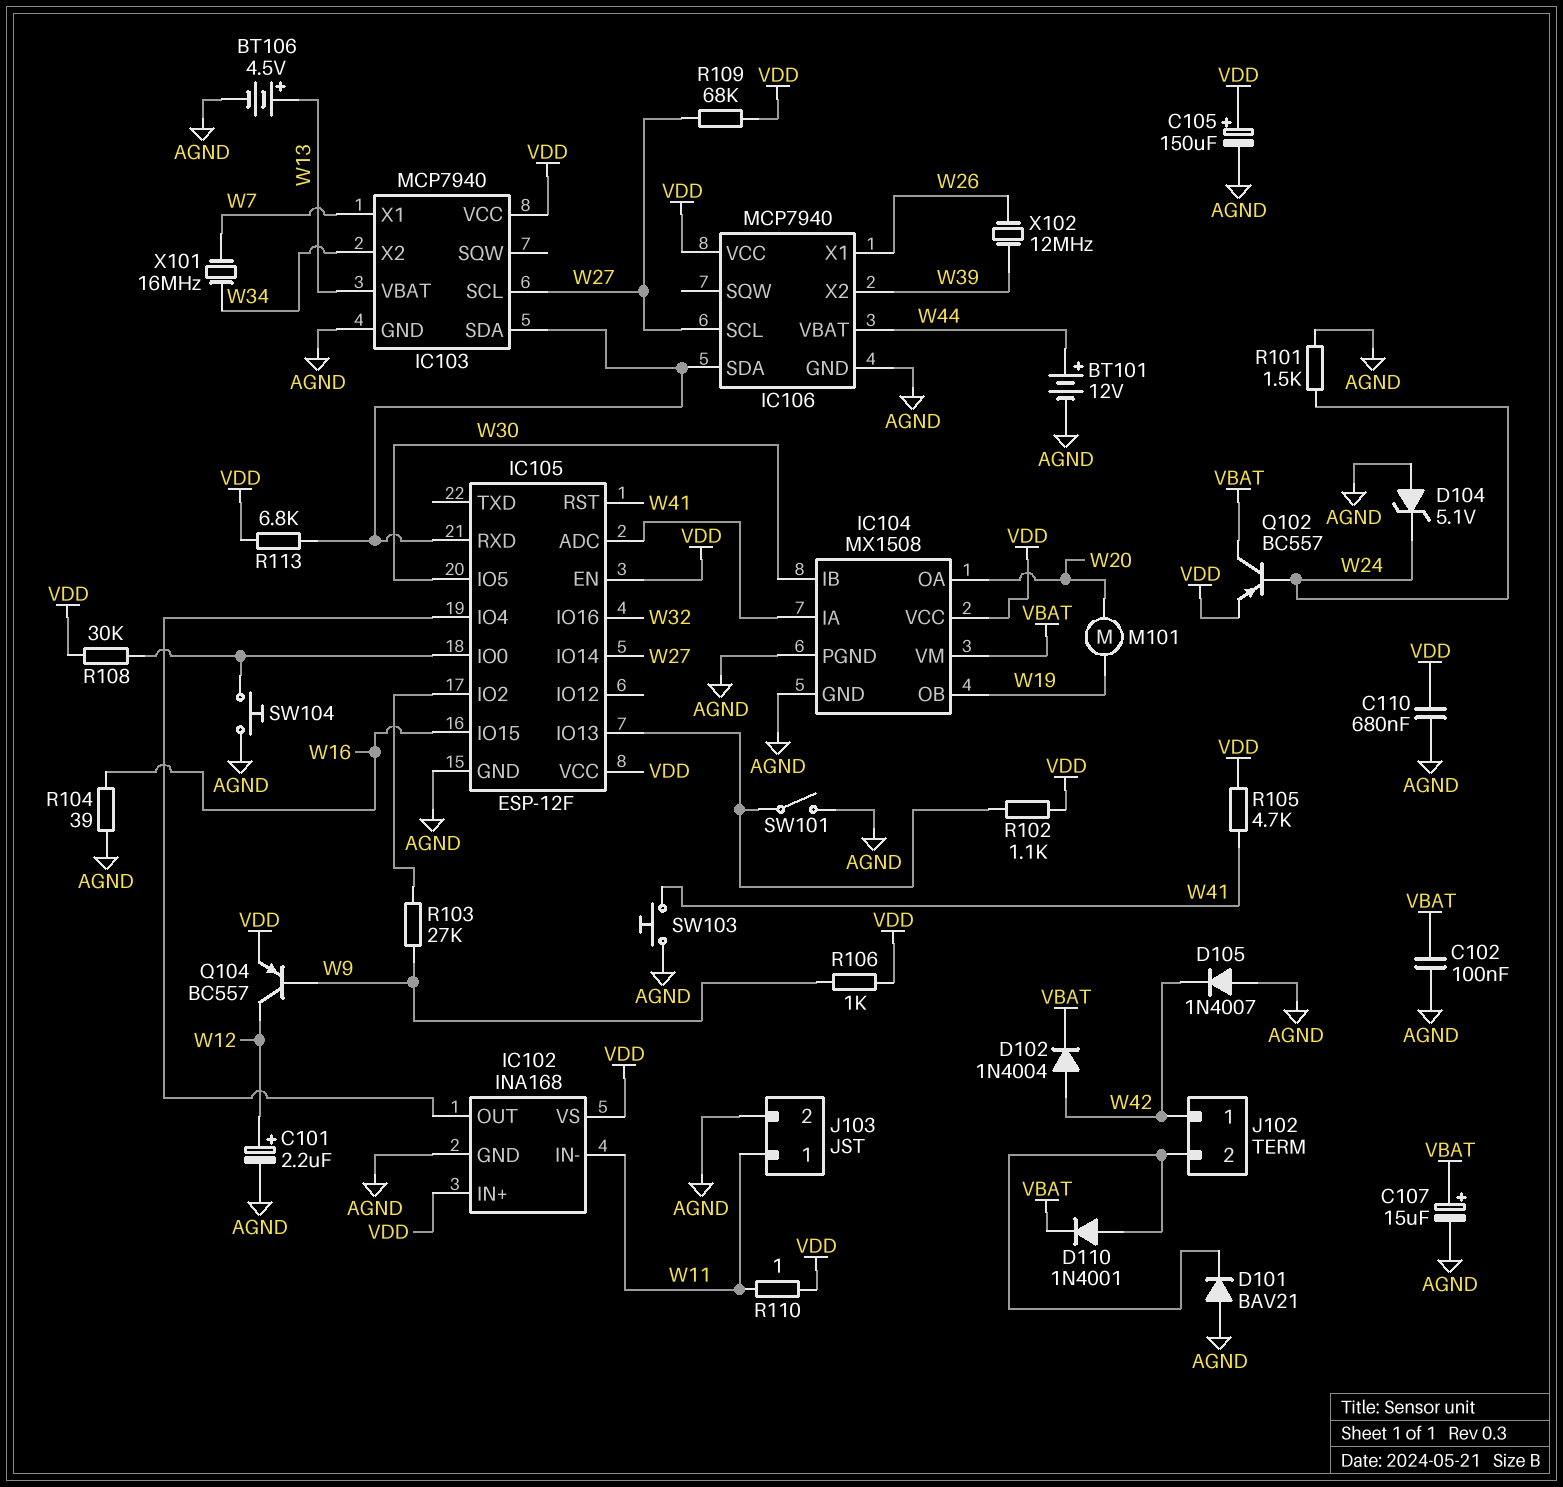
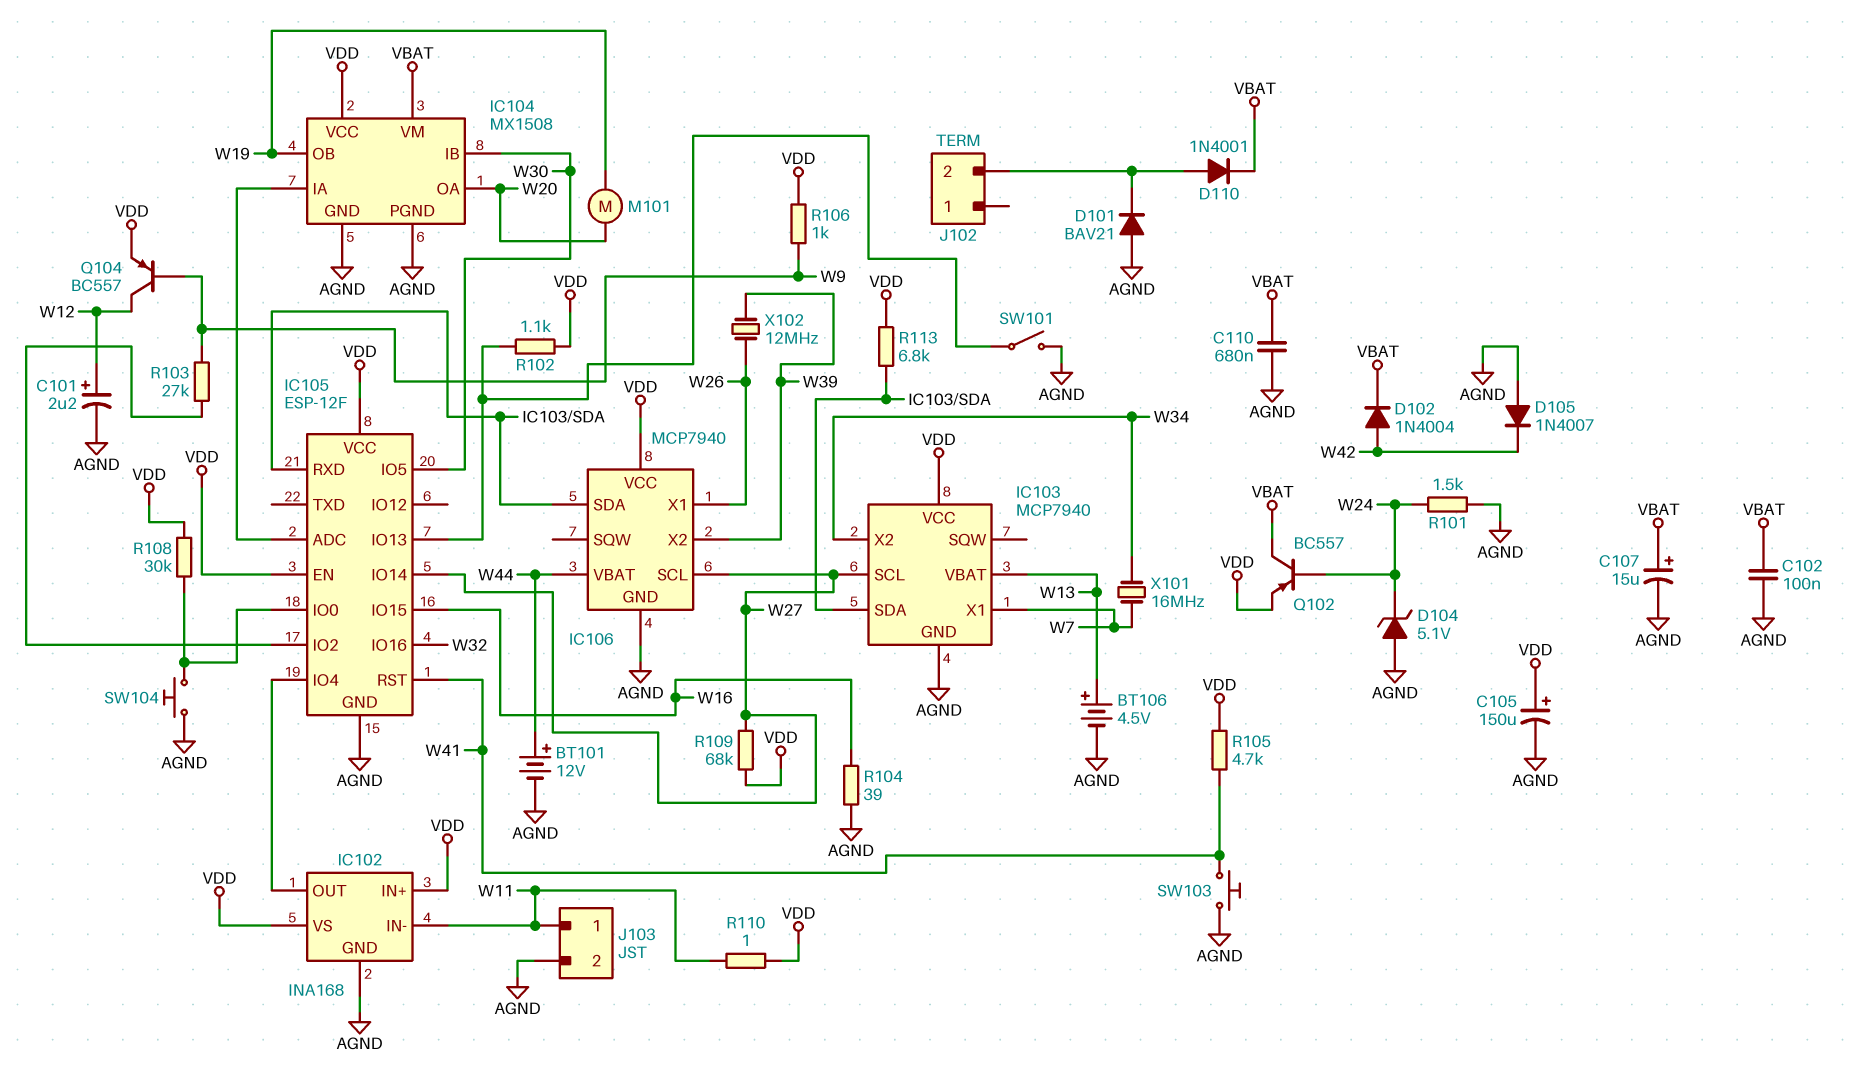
C110: 680nF (AGND, VDD) -> 680nF (AGND, VBAT)
J102 pin 1: W42 -> none

